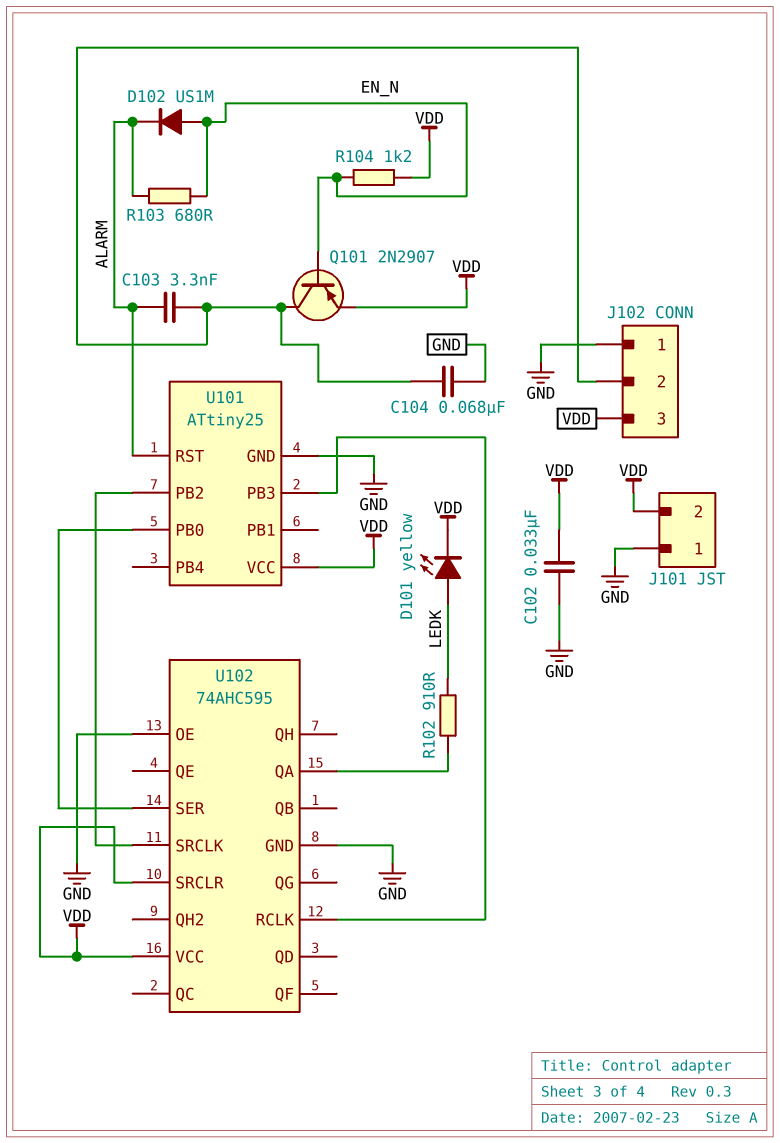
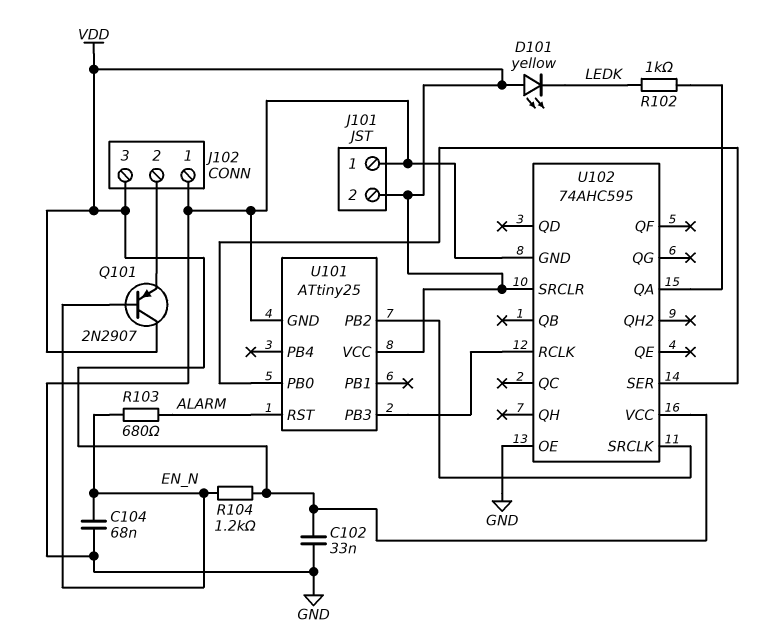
C103: 3.3nF (ALARM, J102/2) -> none
C104: 68nF (GND, J102/2) -> 68nF (EN_N, GND)
D101: LED yellow (A LEDK, K VDD) -> LED yellow (A VDD, K LEDK)
D102: diode US1M (A EN_N, K ALARM) -> none
Q101: PNP 2N2907 (B EN_N, C J102/2, E VDD) -> PNP 2N2907 (B EN_N, C VDD, E J102/2)
R102: 910 (LEDK, U102/QA) -> 1k (LEDK, U102/QA)

